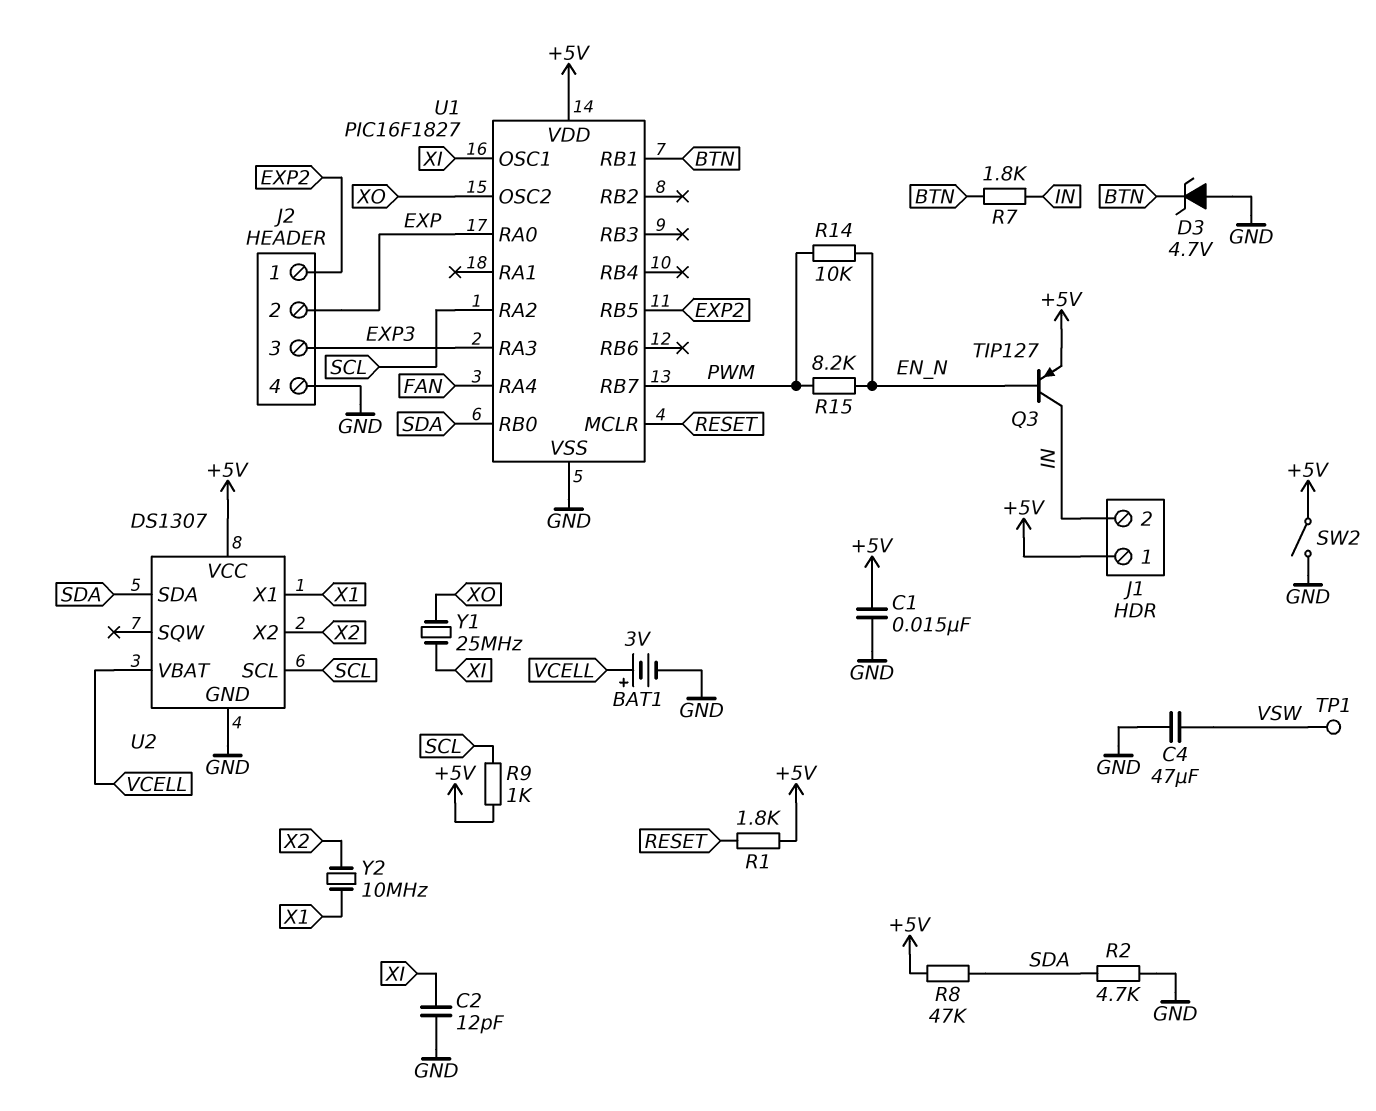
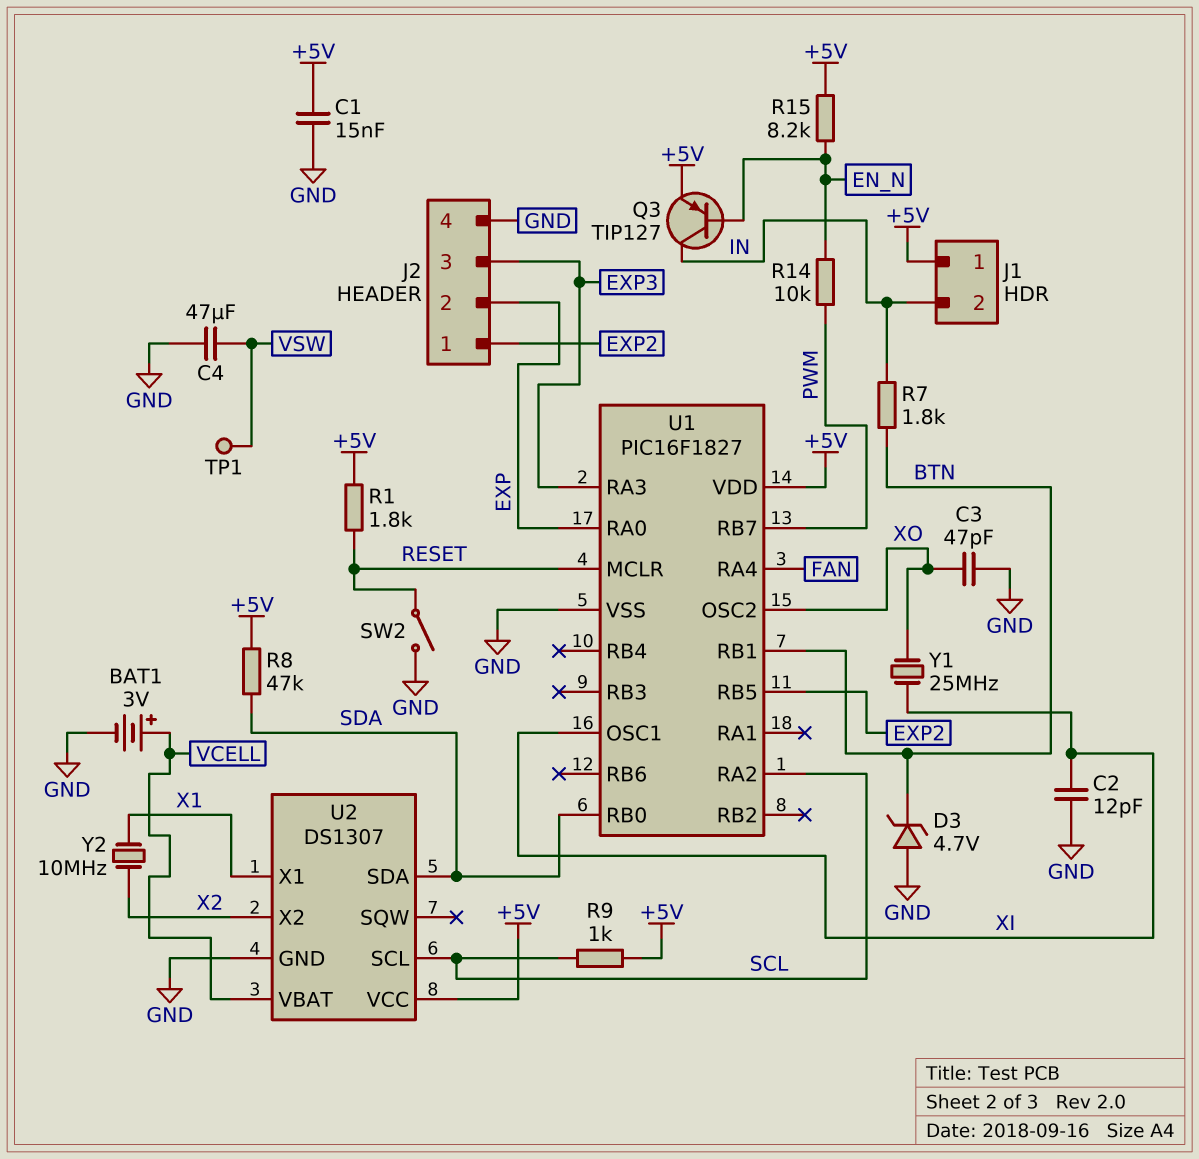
C3: none -> 47pF (GND, XO)
R2: 4.7k (GND, SDA) -> none
R15: 8.2k (EN_N, PWM) -> 8.2k (+5V, EN_N)
SW2: switch (+5V, GND) -> switch (GND, RESET)

